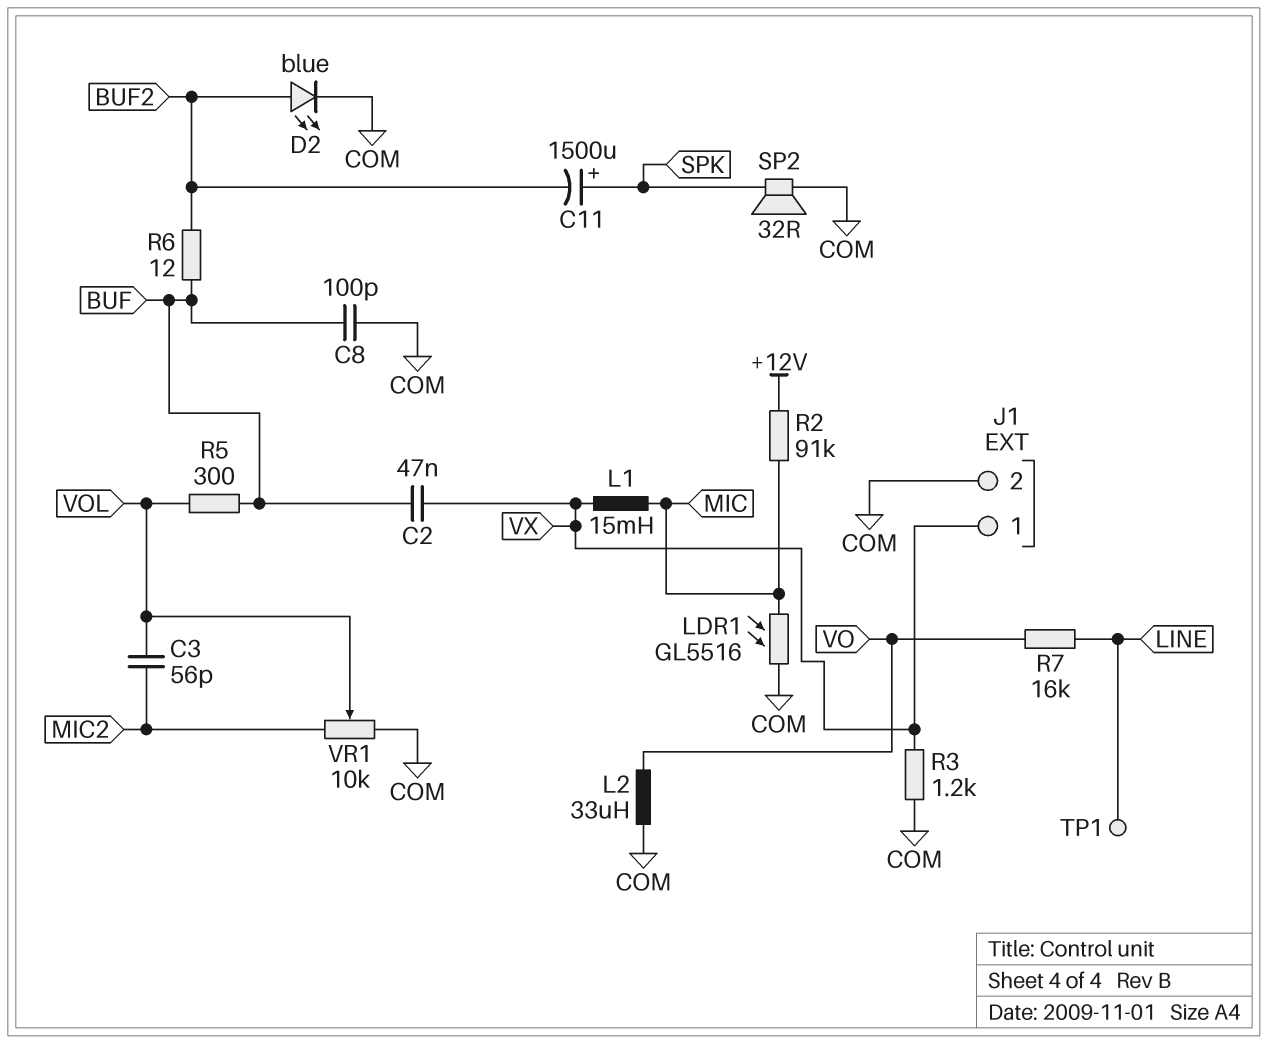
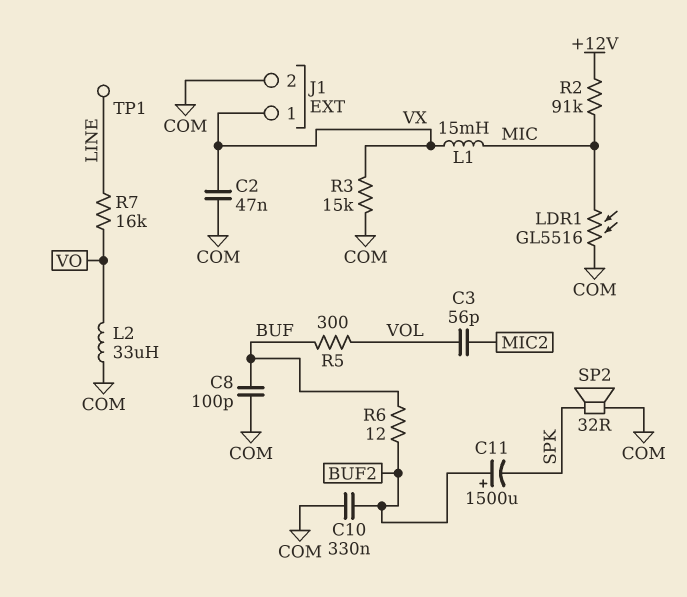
C2: 47nF (BUF, VX) -> 47nF (COM, VX)
C10: none -> 330nF (BUF2, COM)
C11: 1500uF (plus SPK, minus BUF2) -> 1500uF (plus BUF2, minus SPK)
D2: LED blue (A BUF2, K COM) -> none
R3: 1.2k (COM, VX) -> 15k (COM, VX)
VR1: 10k (COM, MIC2, wiper VOL) -> none

